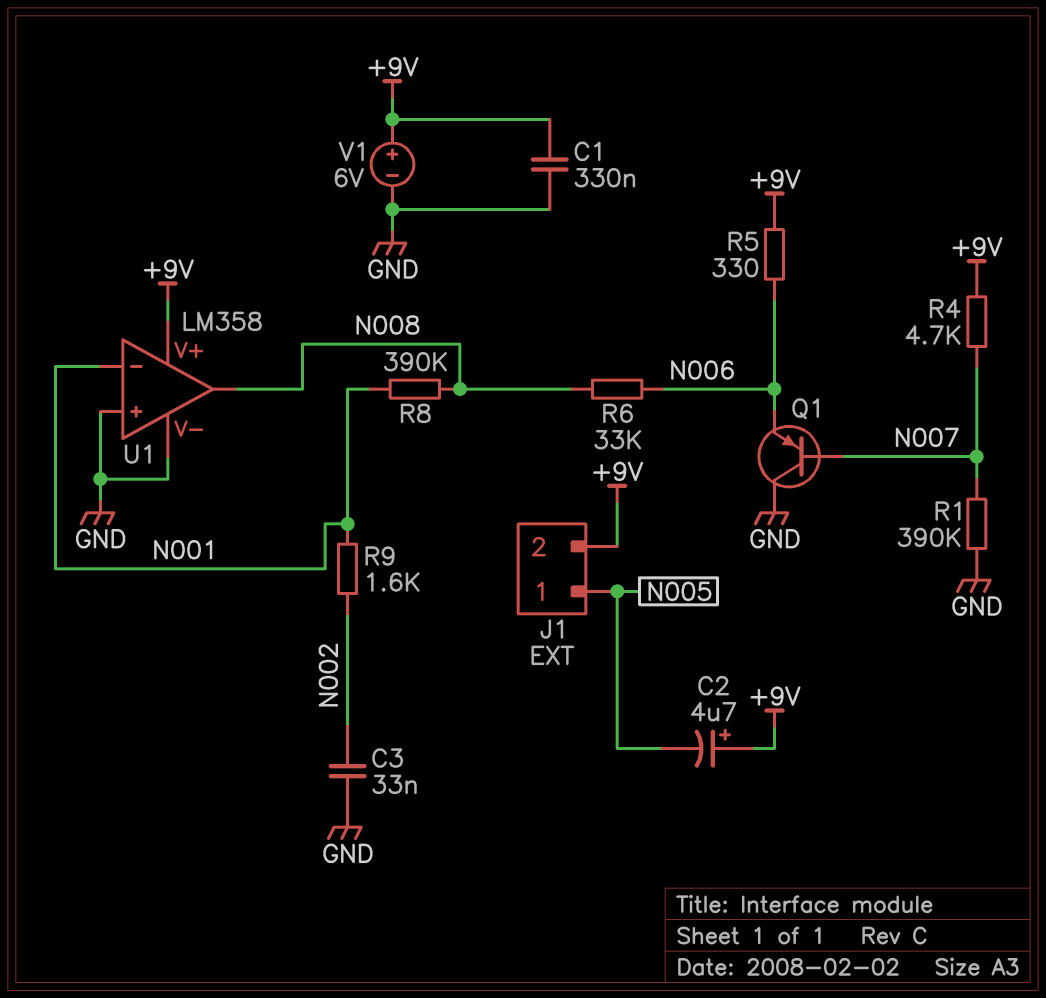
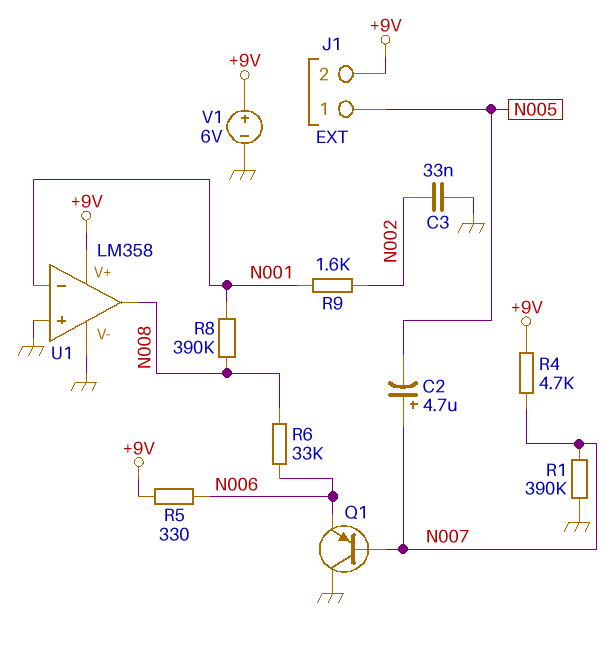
C1: 330nF (+9V, GND) -> none
C2: 4.7uF (plus +9V, minus N005) -> 4.7uF (plus N007, minus N005)

